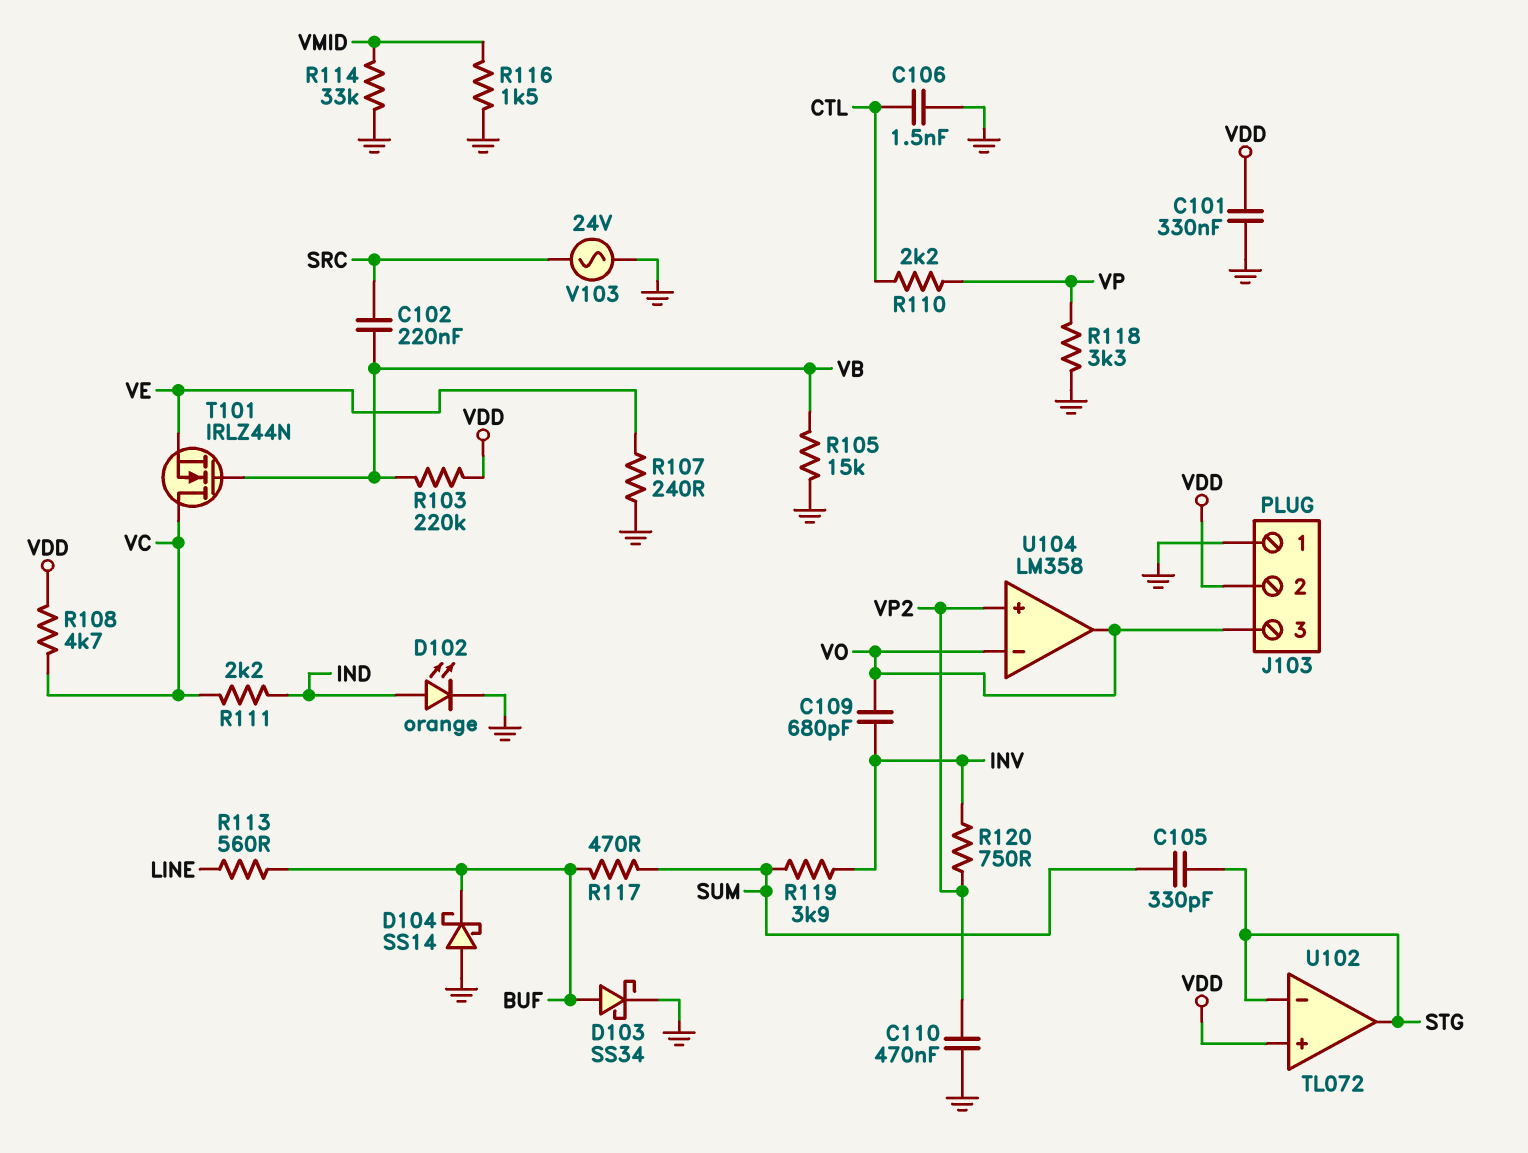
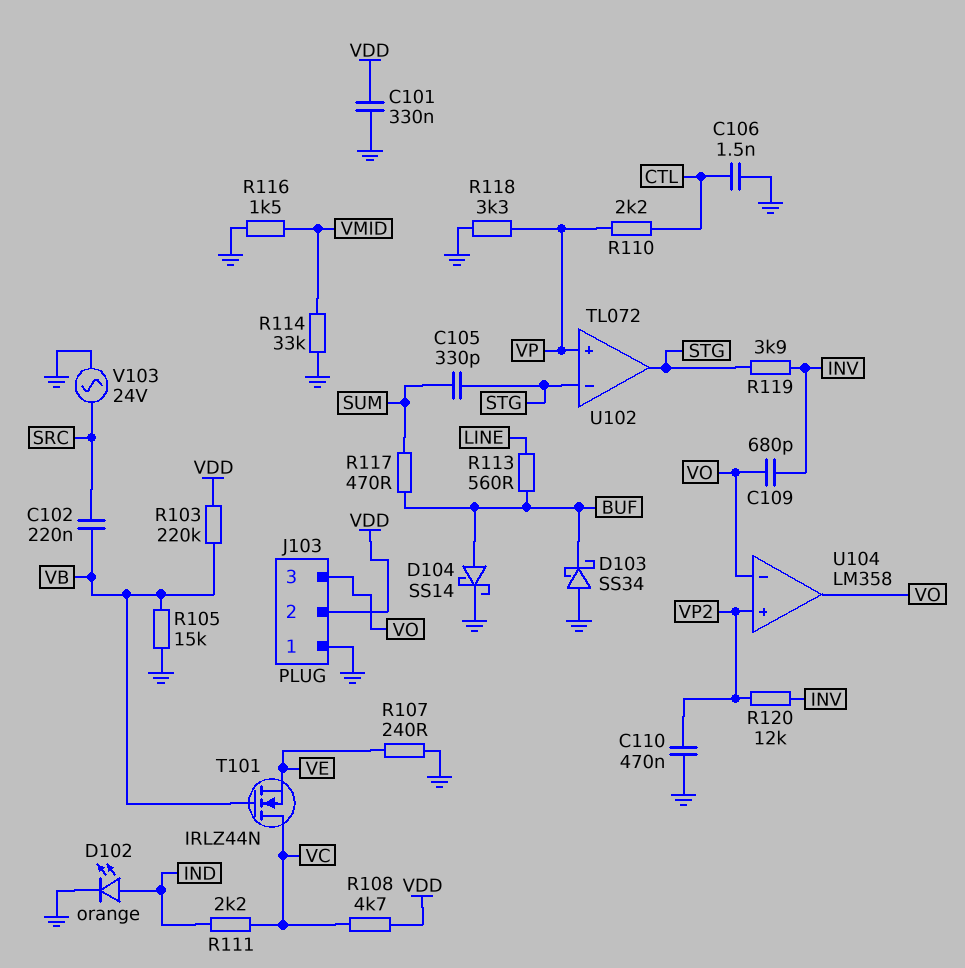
D103: schottky SS34 (A BUF, K GND) -> schottky SS34 (A GND, K BUF)
D104: schottky SS14 (A GND, K BUF) -> schottky SS14 (A BUF, K GND)
R119: 3.9k (INV, SUM) -> 3.9k (INV, STG)
R120: 750 (INV, VP2) -> 12k (INV, VP2)
U102 pin in+: VDD -> VP

